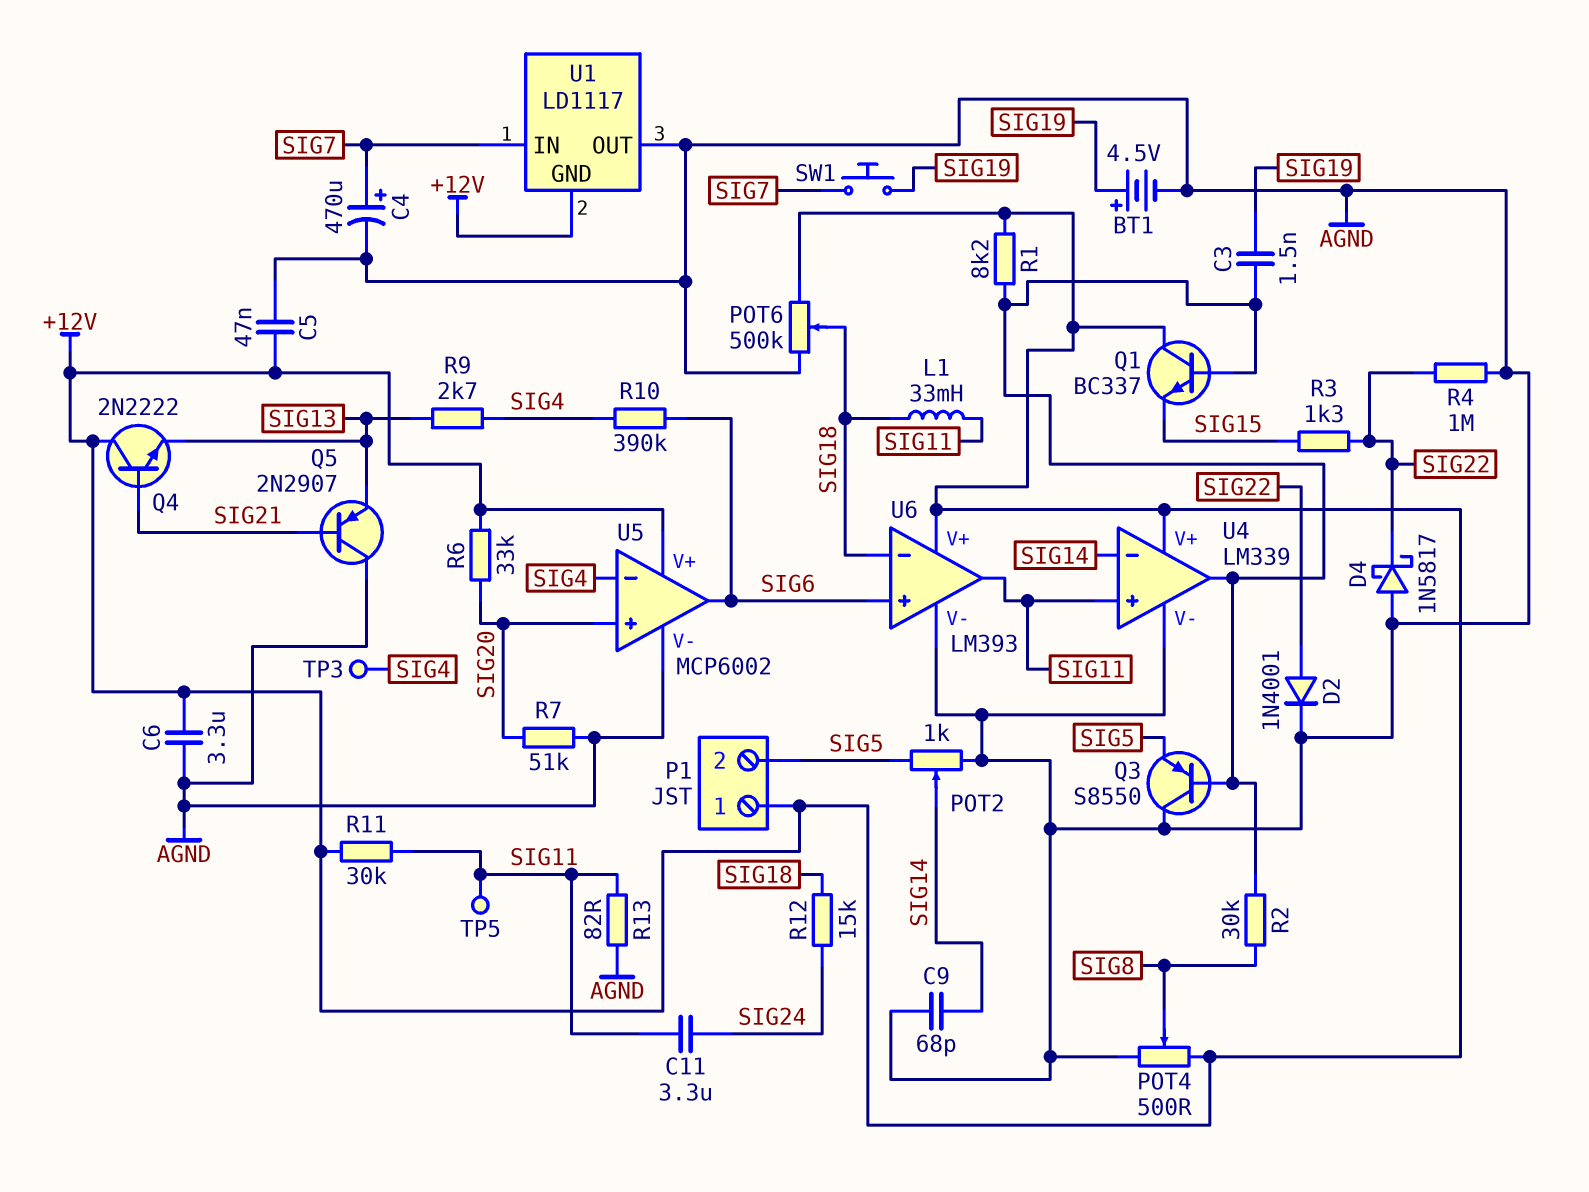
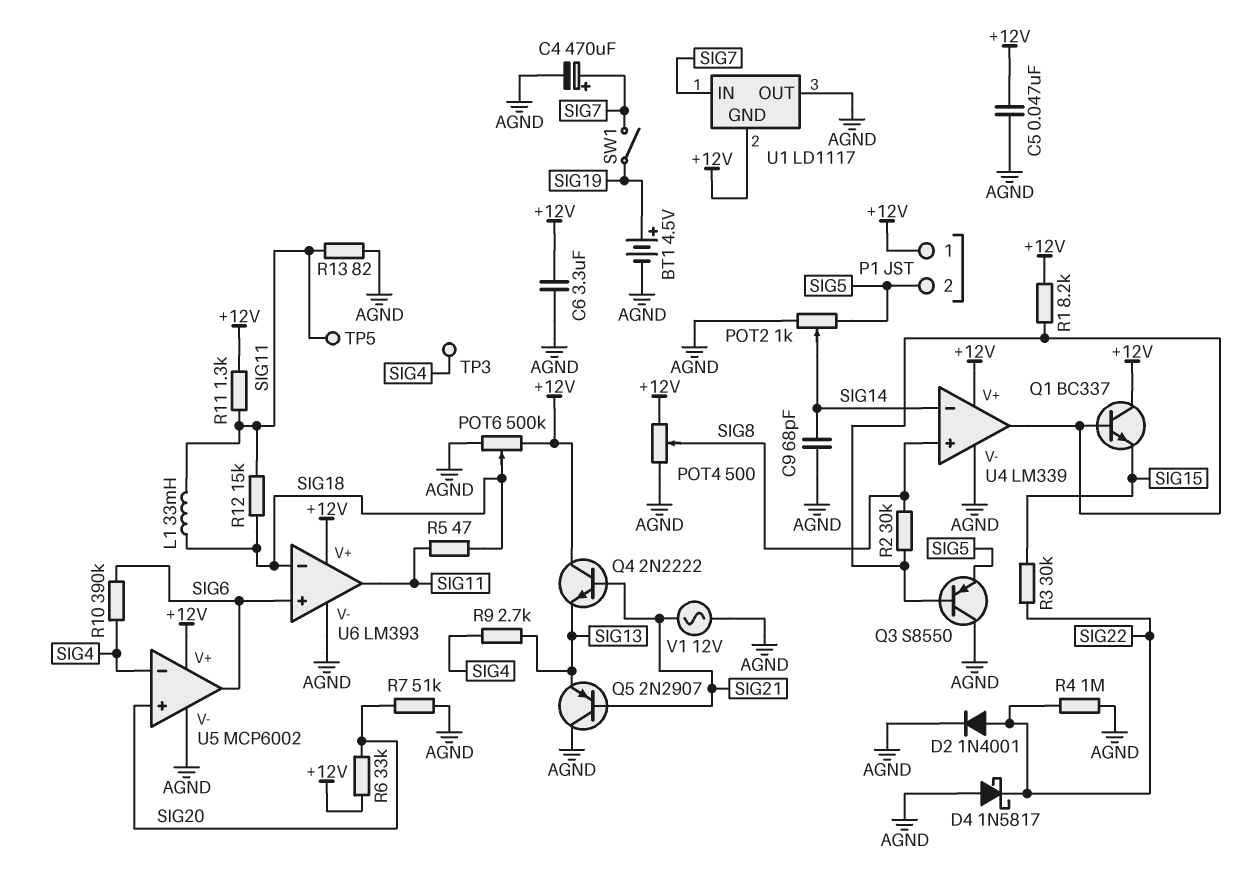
C3: 1.5nF (SIG19, U4/out) -> none
C11: 3.3uF (SIG11, SIG24) -> none
R3: 1.3k (SIG15, SIG22) -> 30k (SIG15, SIG22)
R5: none -> 47 (SIG11, SIG18)
R11: 30k (+12V, SIG11) -> 1.3k (+12V, SIG11)
R12: 15k (SIG18, SIG24) -> 15k (SIG11, SIG18)
SW1: button (SIG7, SIG19) -> switch (SIG7, SIG19)
U4 pin in+: SIG11 -> SIG8
V1: none -> AC 12V (AGND, SIG21)

